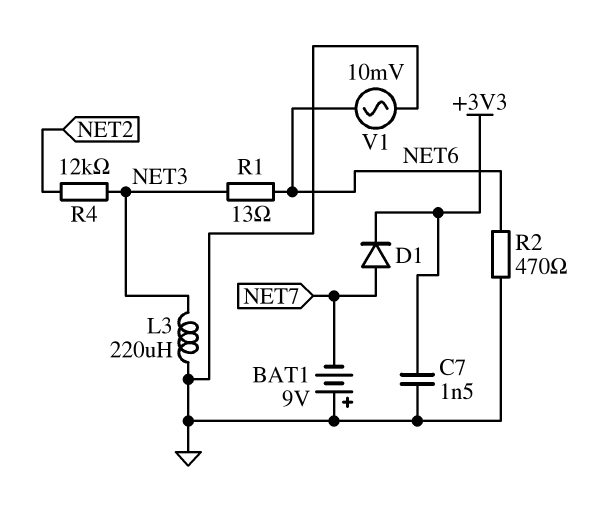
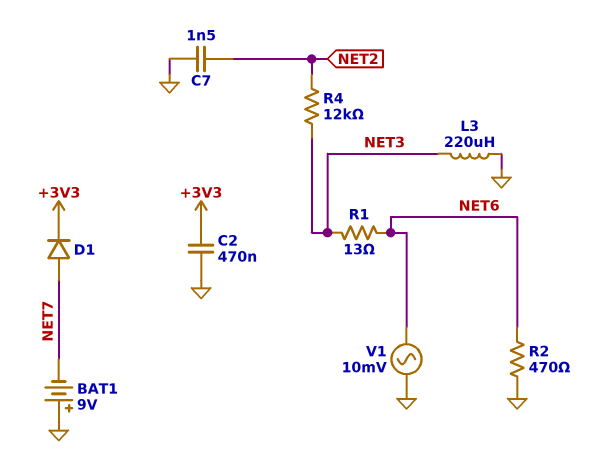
C2: none -> 470nF (+3V3, GND)
C7: 1.5nF (+3V3, GND) -> 1.5nF (GND, NET2)

